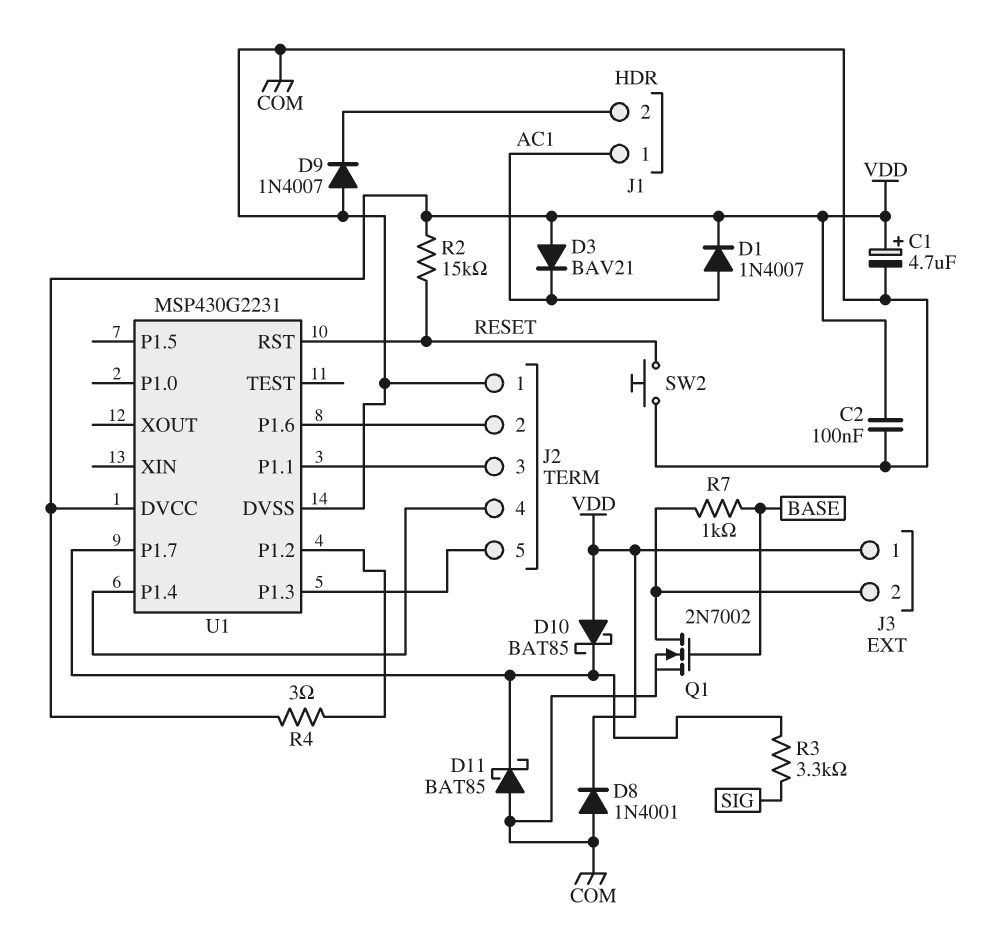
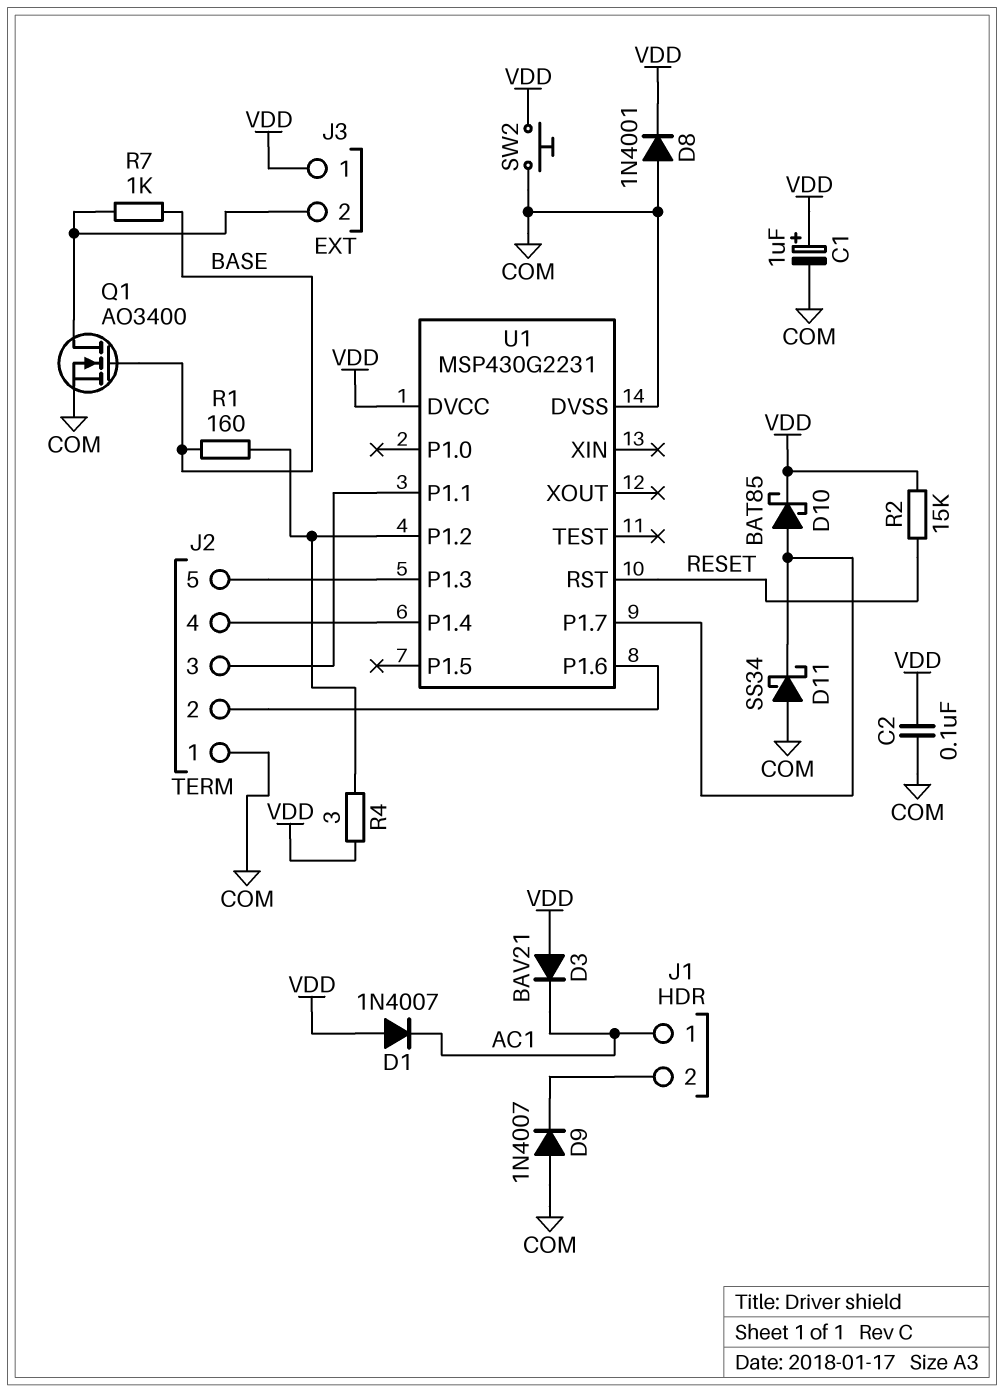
C1: 4.7uF (plus VDD, minus COM) -> 1uF (plus VDD, minus COM)
D1: diode 1N4007 (A AC1, K VDD) -> diode 1N4007 (A VDD, K AC1)
D10: schottky BAT85 (A VDD, K U1/P1.7) -> schottky BAT85 (A U1/P1.7, K VDD)
D11: schottky BAT85 (A COM, K U1/P1.7) -> schottky SS34 (A COM, K U1/P1.7)
Q1: NMOS 2N7002 (G BASE, D J3/2, S COM) -> NMOS AO3400 (G BASE, D J3/2, S COM)
R1: none -> 160 (BASE, U1/P1.2)
R3: 3.3k (SIG, U1/P1.7) -> none
SW2: button (COM, RESET) -> button (COM, VDD)

